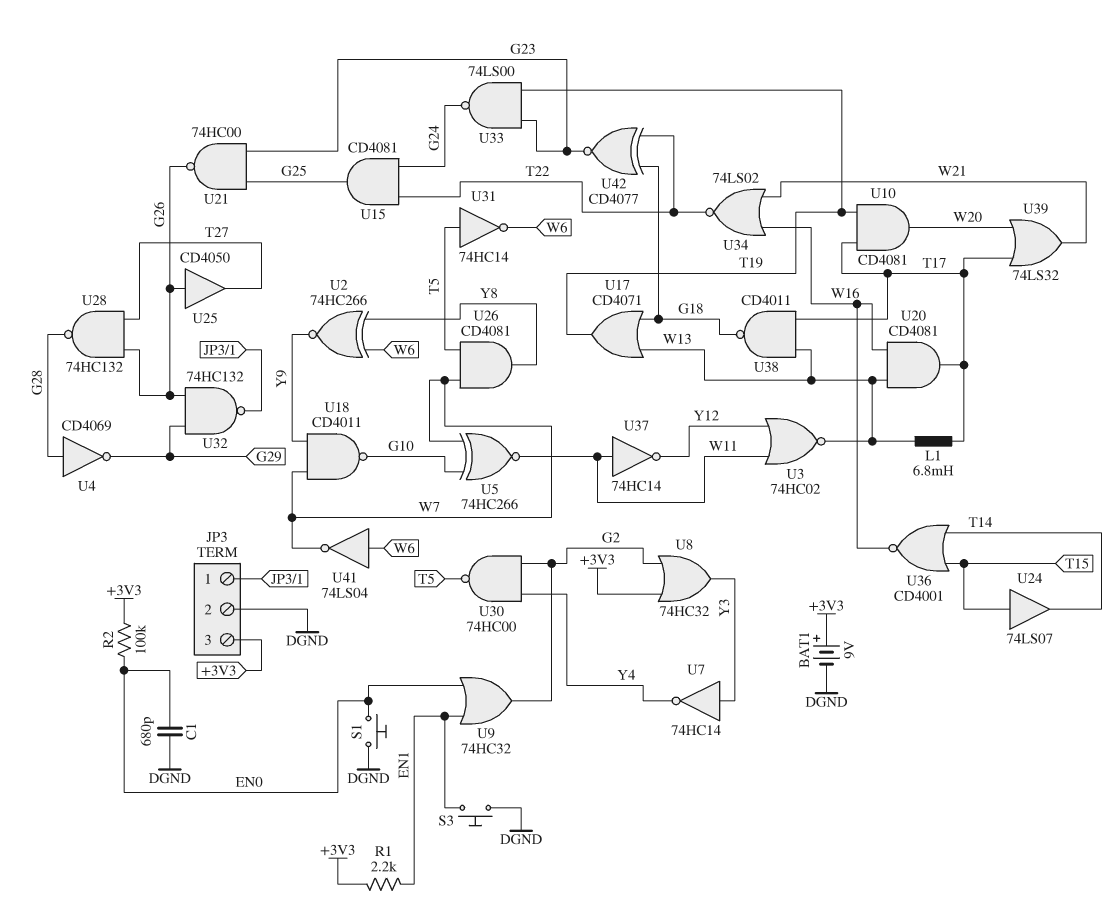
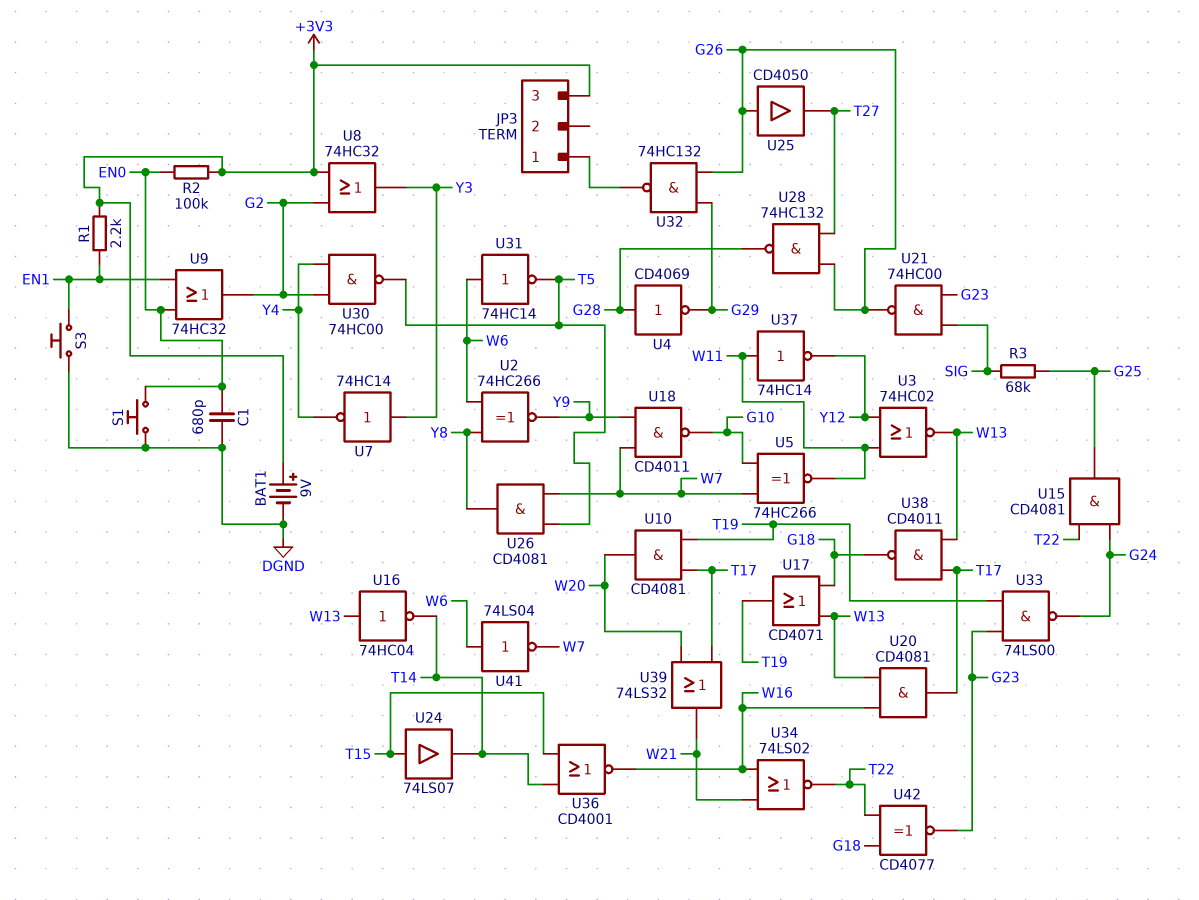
JP3 pin 2: DGND -> none
L1: 6.8mH (T17, W13) -> none
R3: none -> 68k (G25, SIG)
U16: none -> NOT 74HC04 (in W13, out T14)
U21: NAND 74HC00 (in G23, in G25, out G26) -> NAND 74HC00 (in G23, in SIG, out G26)
U31: NOT 74HC14 (in T5, out W6) -> NOT 74HC14 (in W6, out T5)

